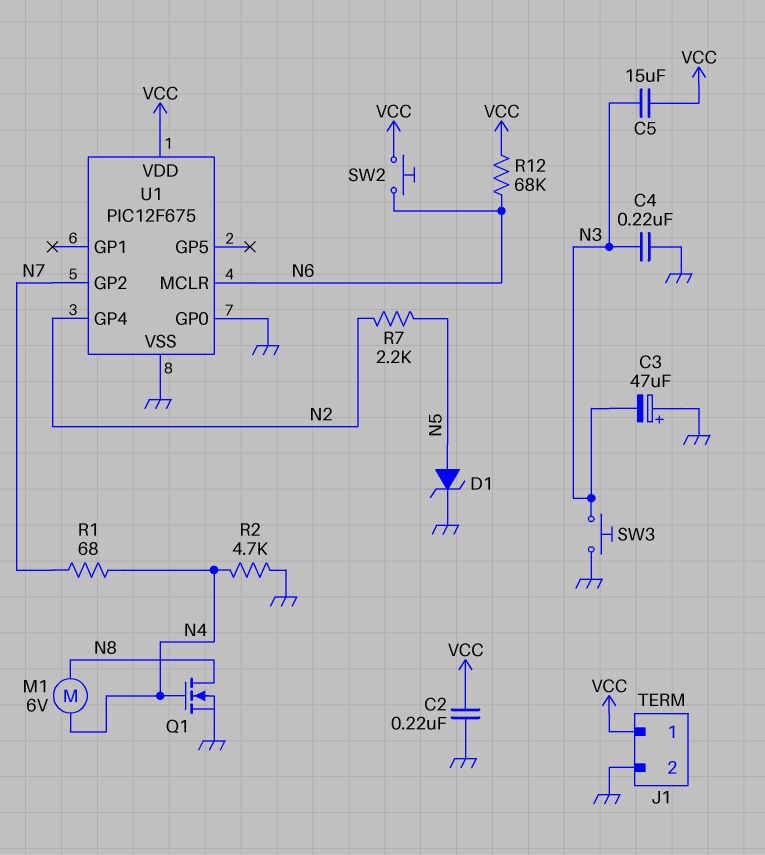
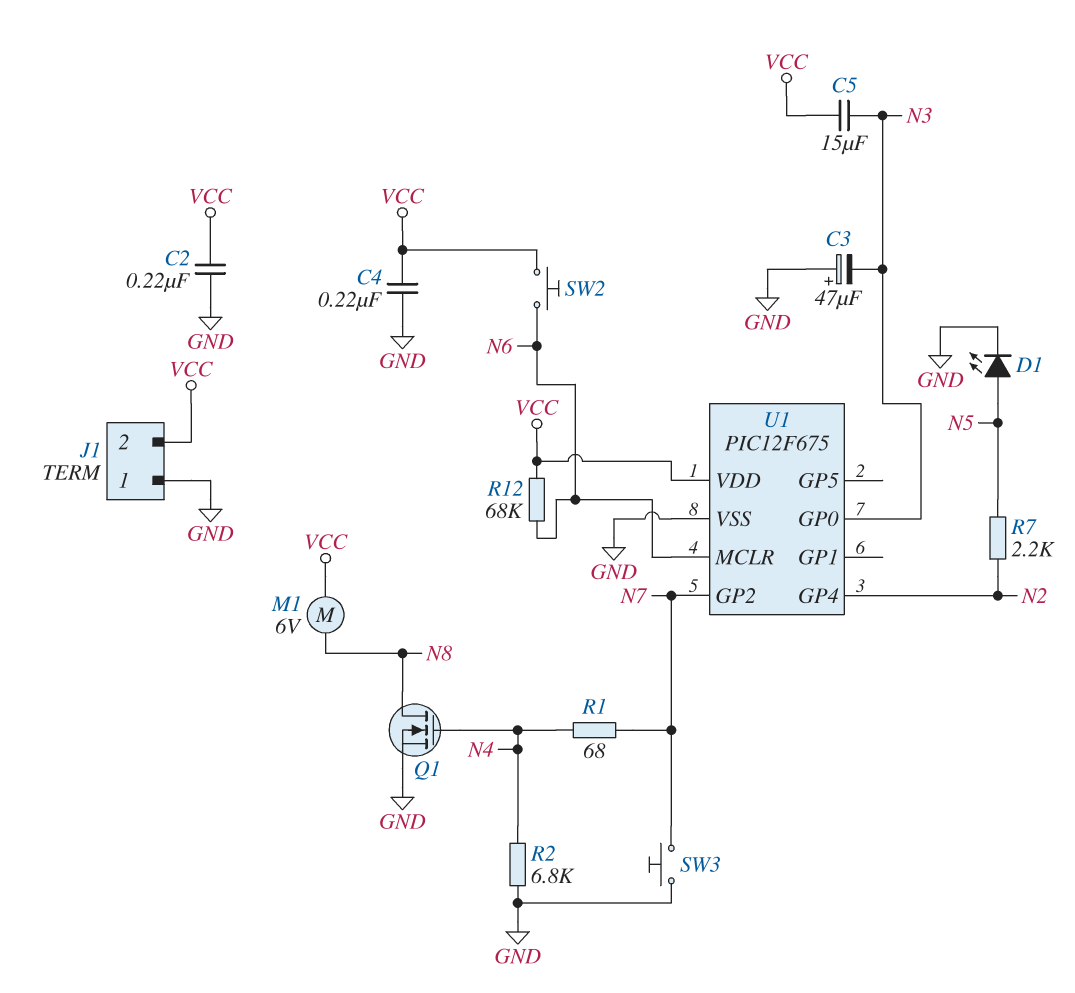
C4: 220nF (GND, N3) -> 220nF (GND, VCC)
D1: zener (A N5, K GND) -> LED (A N5, K GND)
J1 pin 1: VCC -> GND
J1 pin 2: GND -> VCC
M1: motor 6V (N4, N8) -> motor 6V (N8, VCC)
R2: 4.7k (GND, N4) -> 6.8k (GND, N4)
SW3: button (GND, N3) -> button (GND, N7)
U1 pin GP0: GND -> N3

